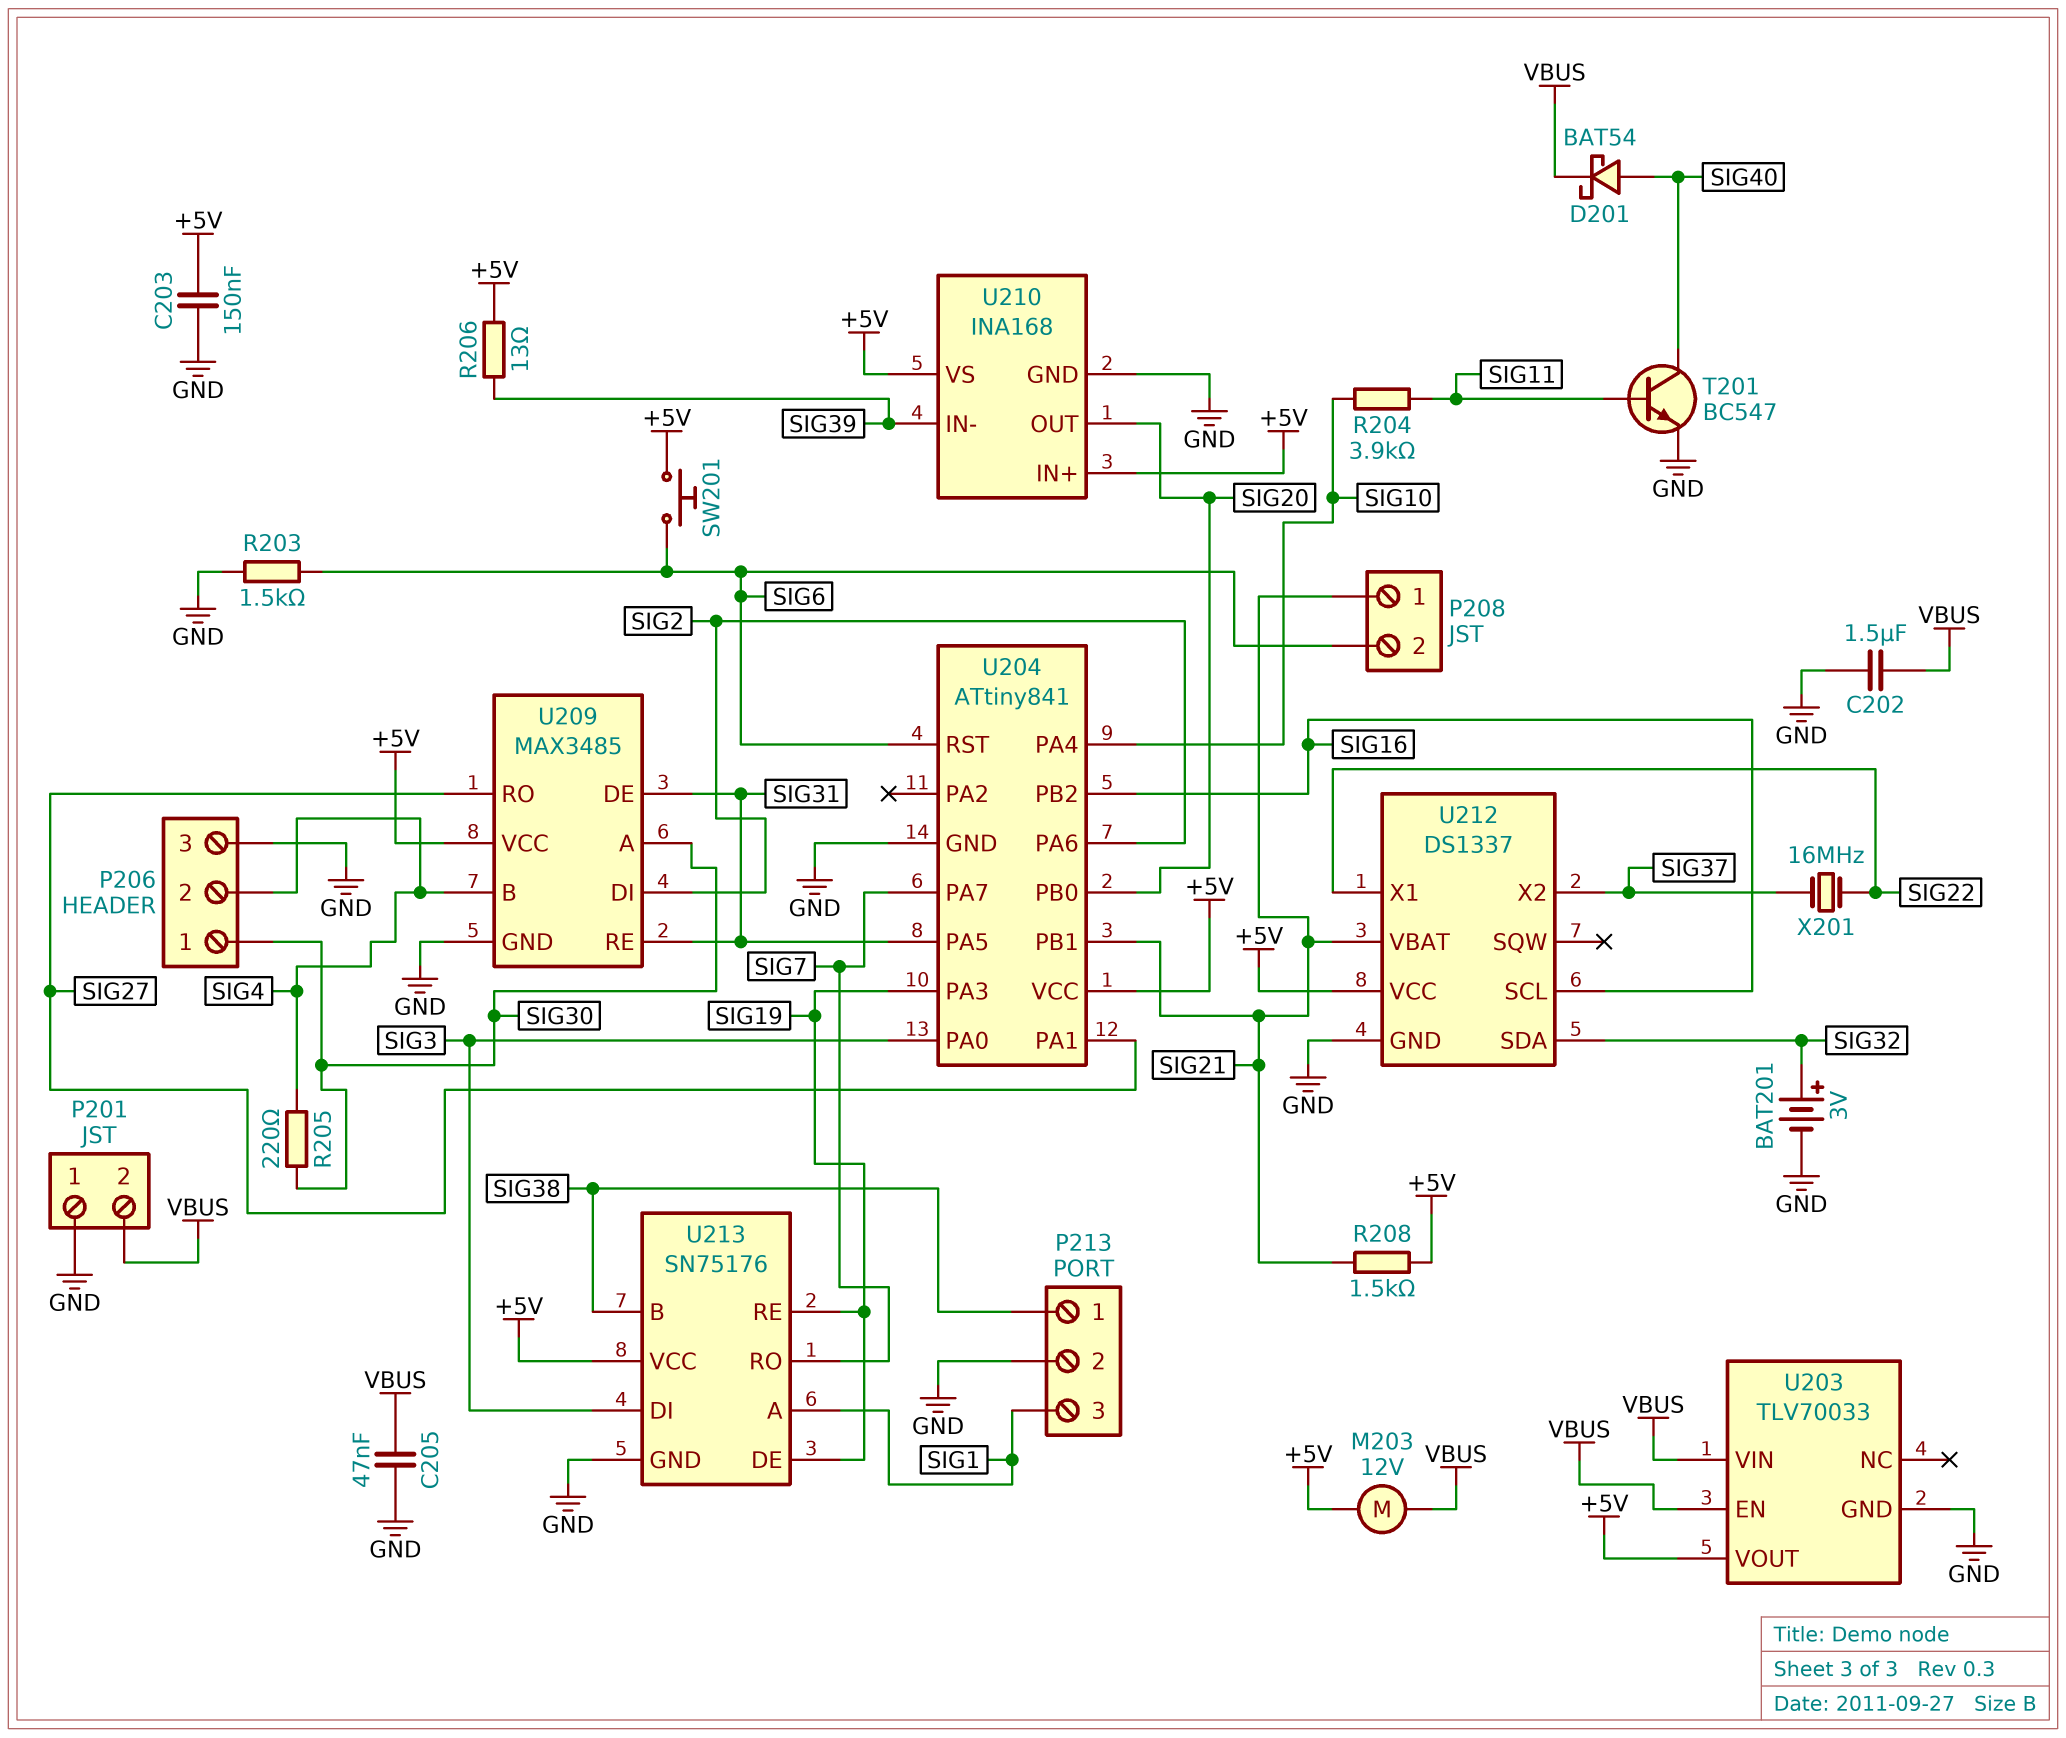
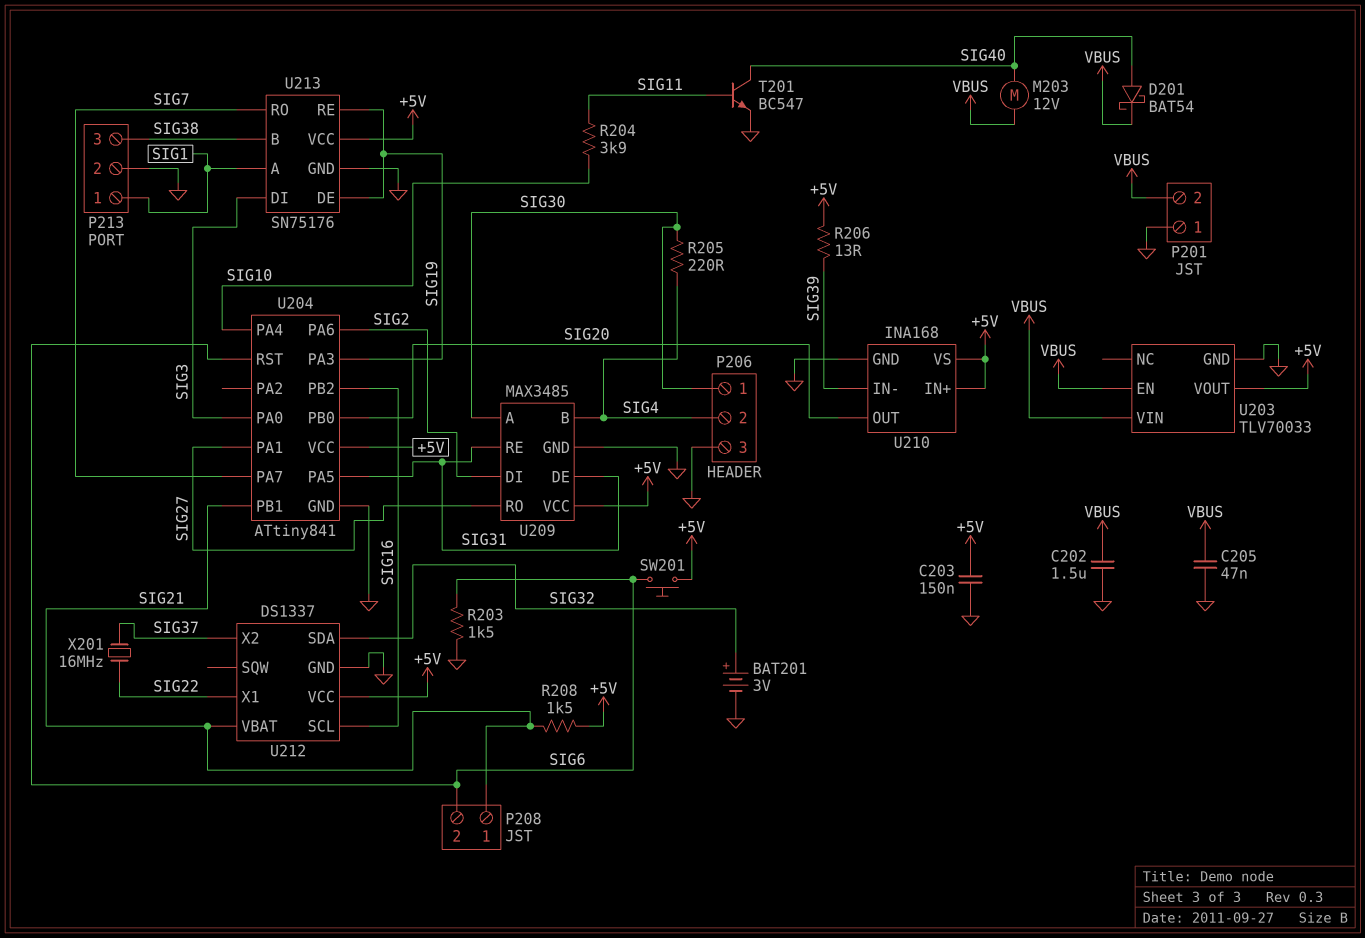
M203: motor 12V (+5V, VBUS) -> motor 12V (SIG40, VBUS)
P213 pin 1: SIG38 -> SIG1
P213 pin 3: SIG1 -> SIG38

